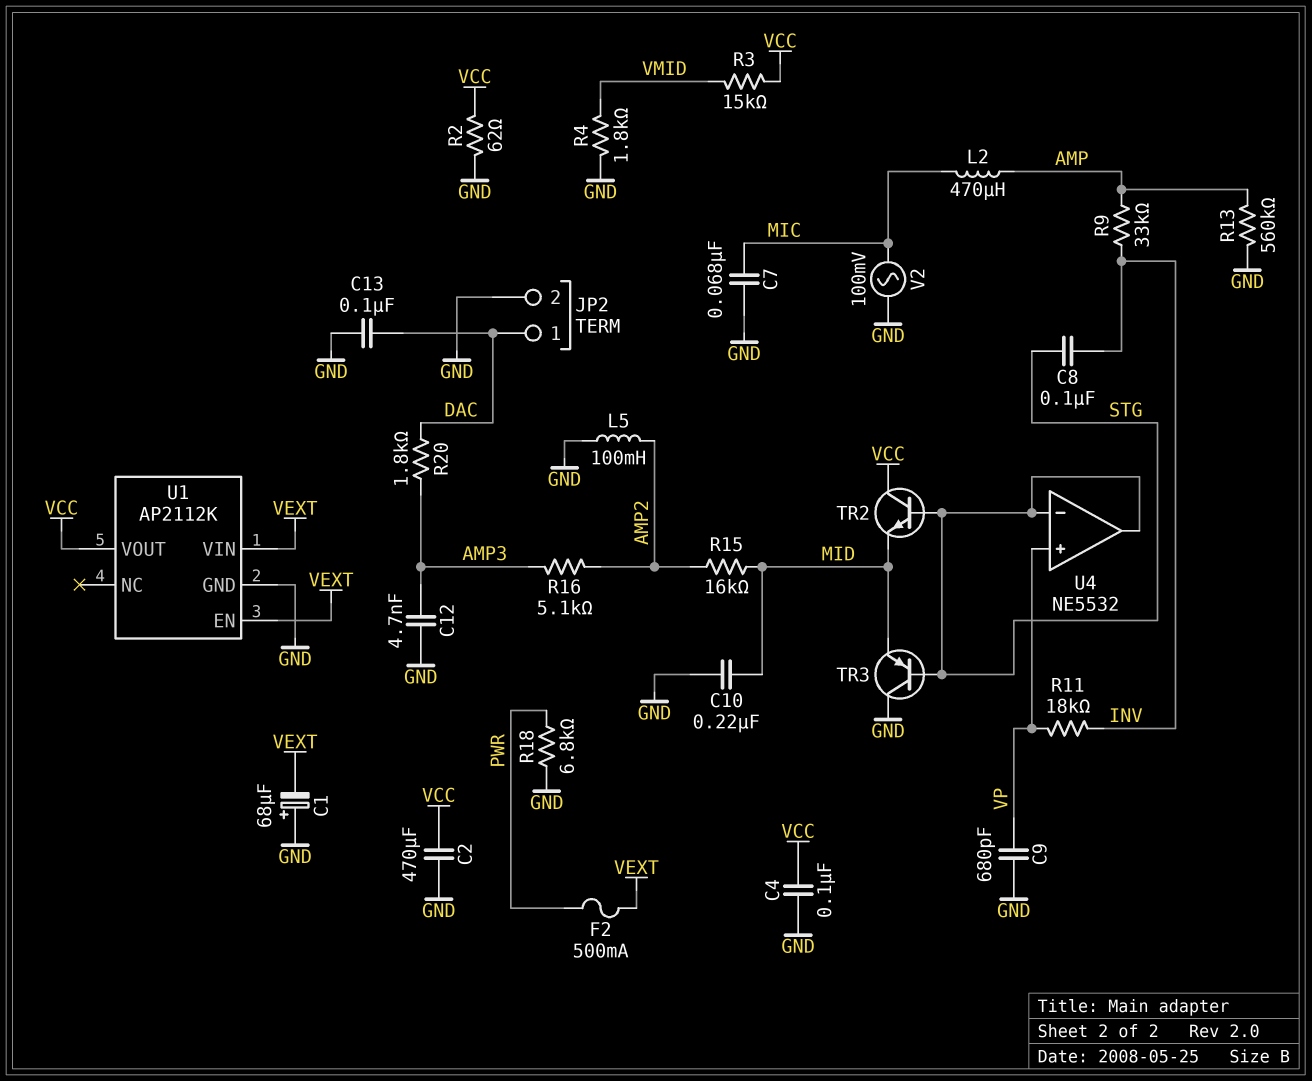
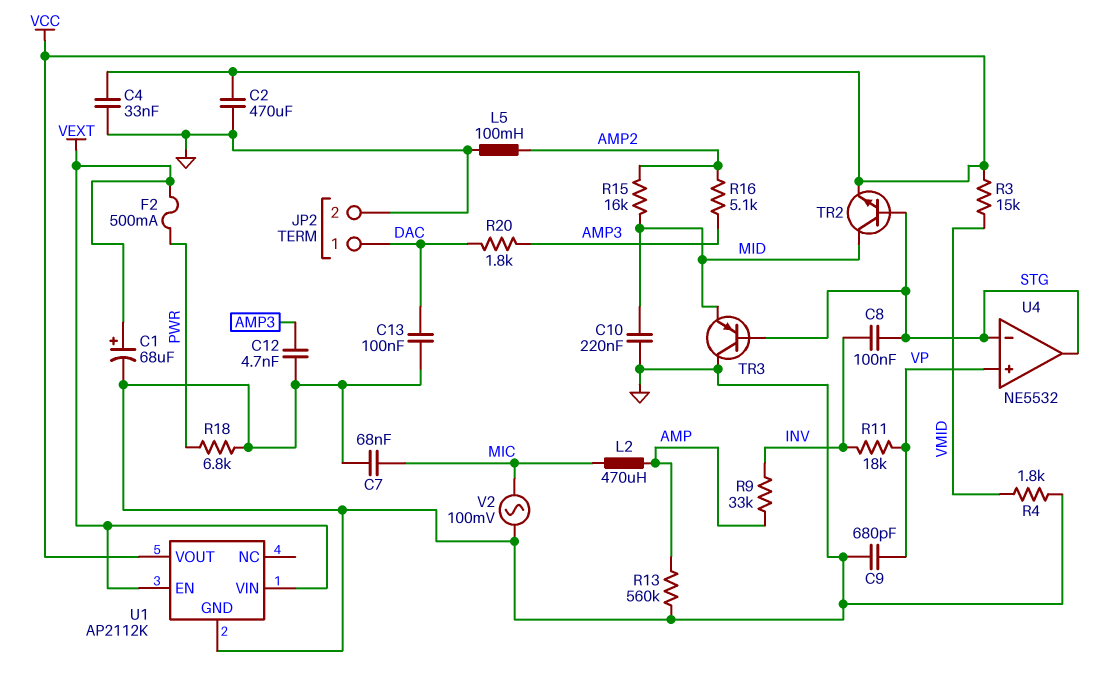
C1: 68uF (plus GND, minus VEXT) -> 68uF (plus VEXT, minus GND)
C4: 100nF (GND, VCC) -> 33nF (GND, VCC)
R2: 62 (GND, VCC) -> none
TR2: NPN (B STG, C VCC, E MID) -> NPN (B STG, C MID, E VCC)

